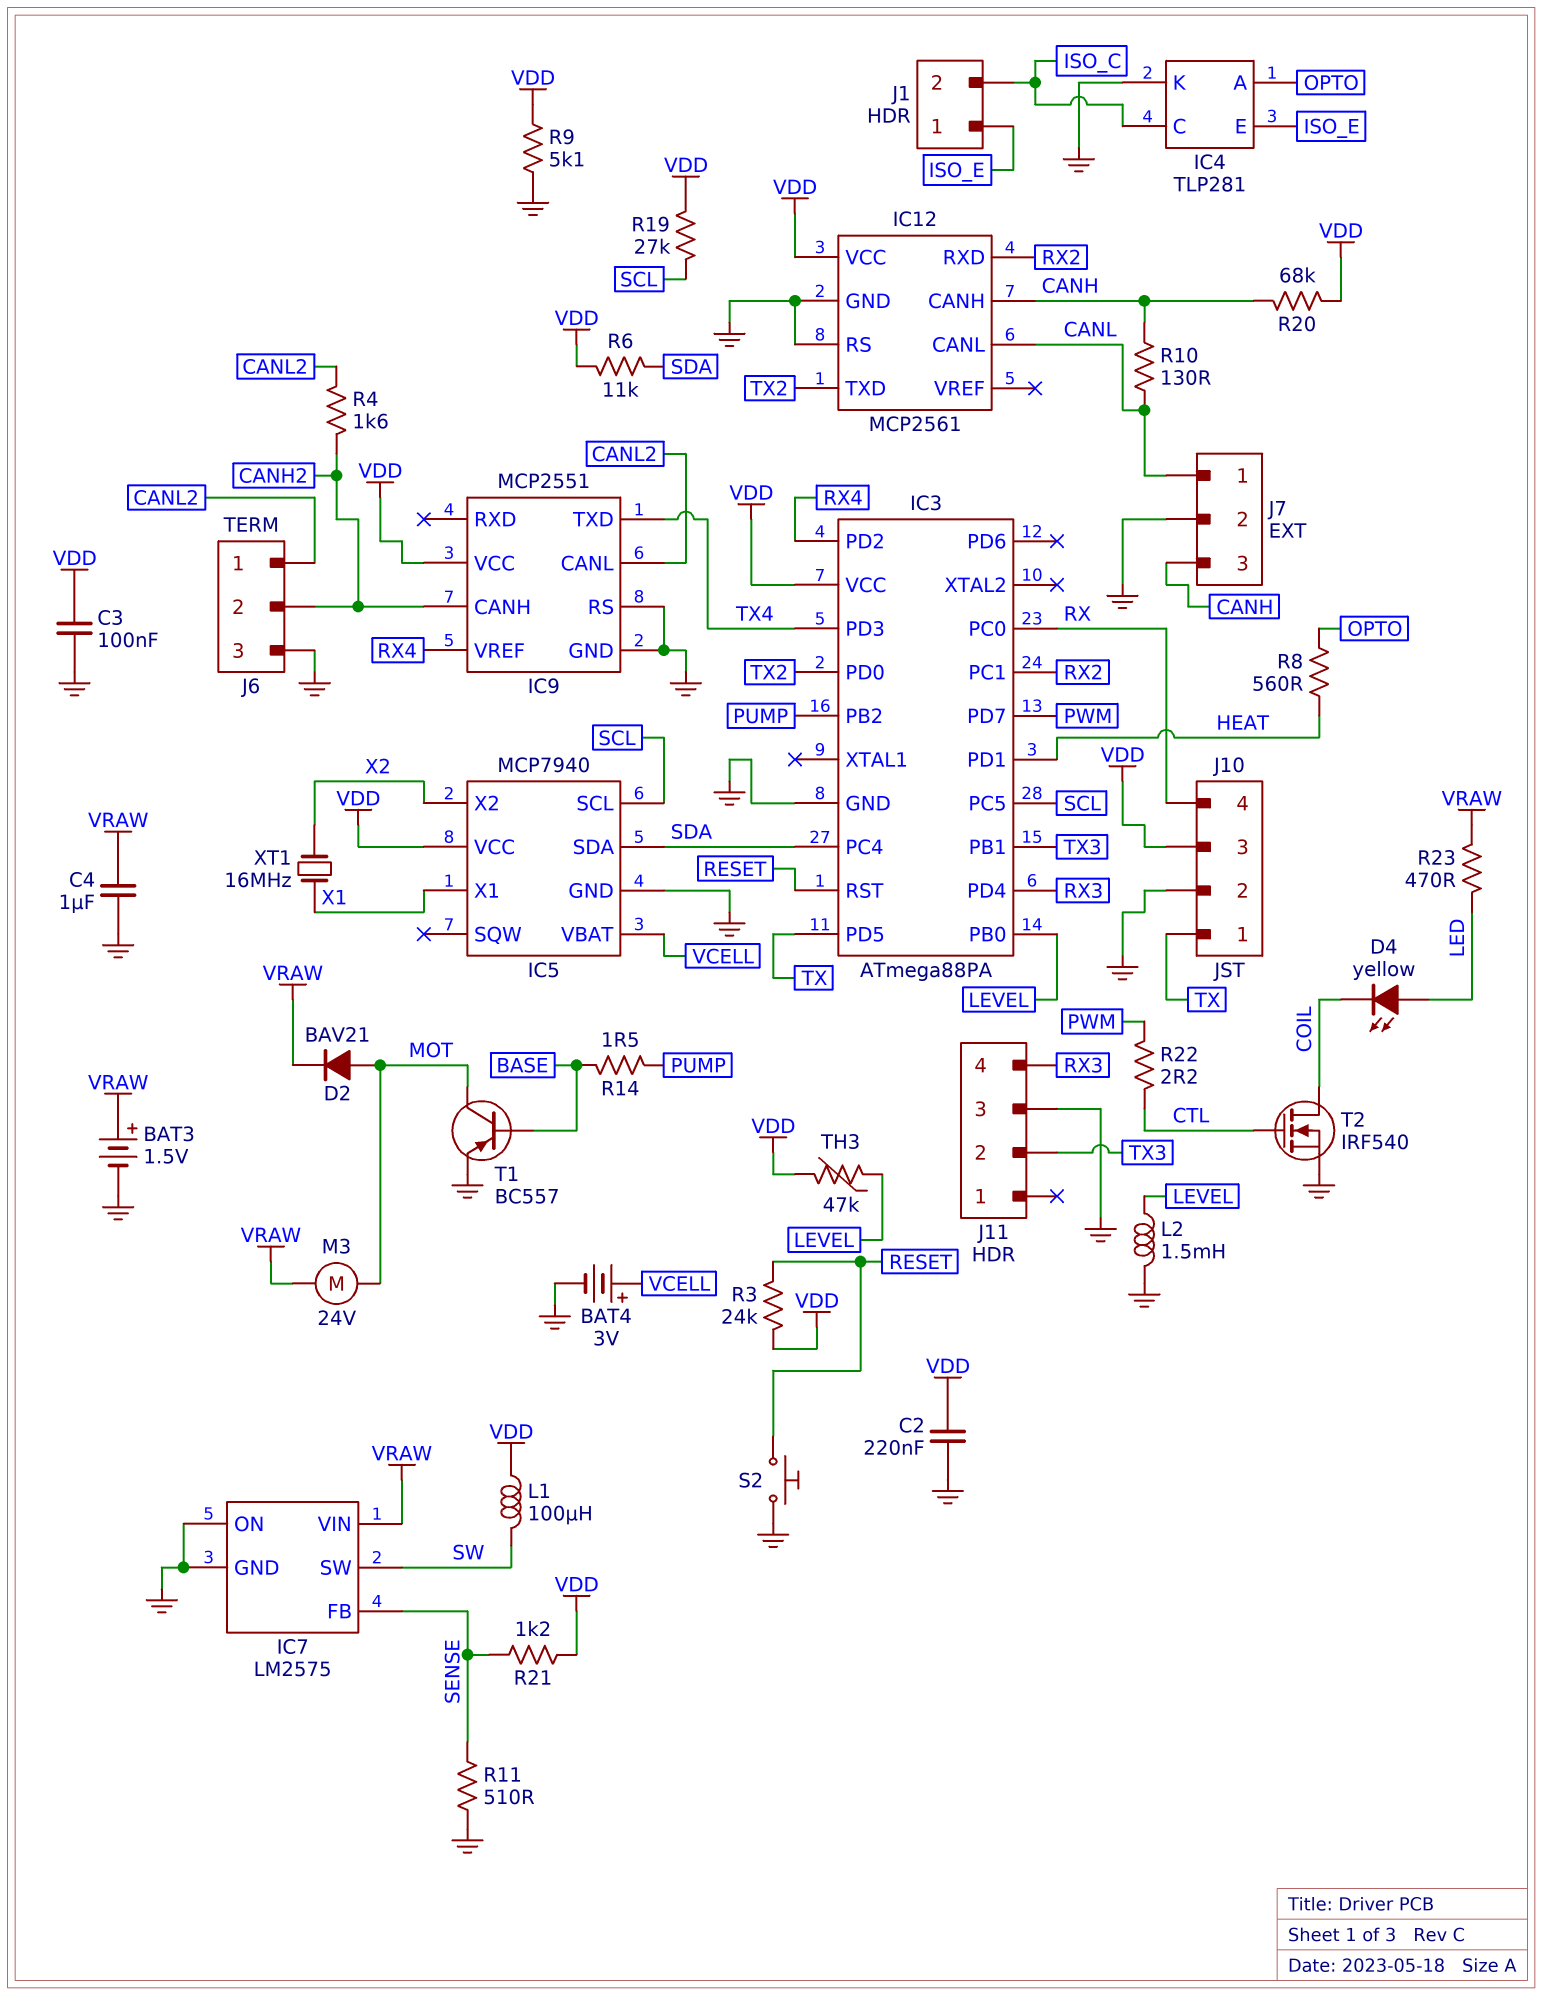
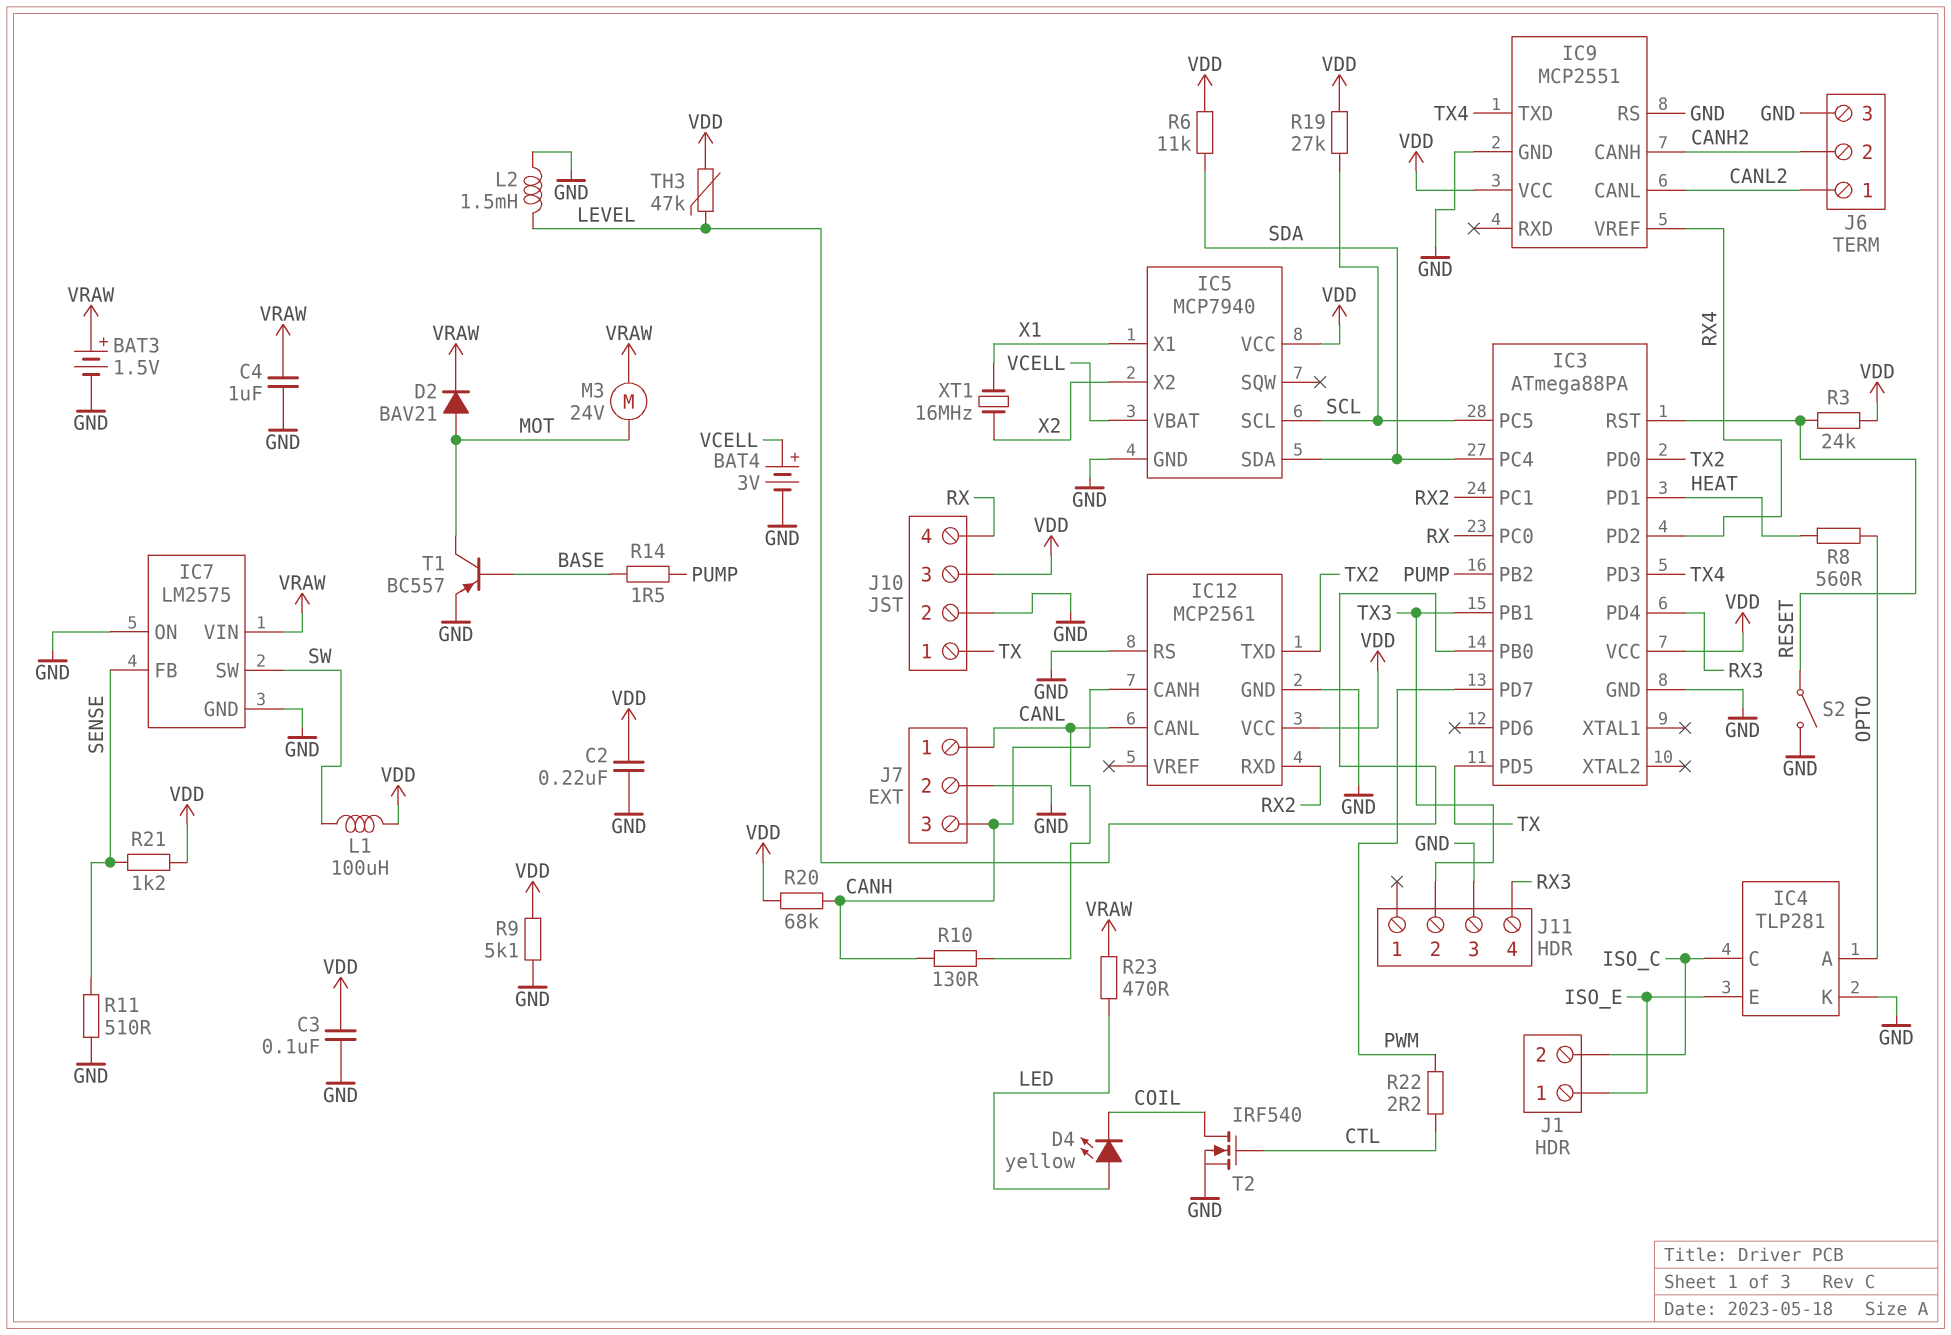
R4: 1.6k (CANH2, CANL2) -> none
S2: button (GND, RESET) -> switch (GND, RESET)

